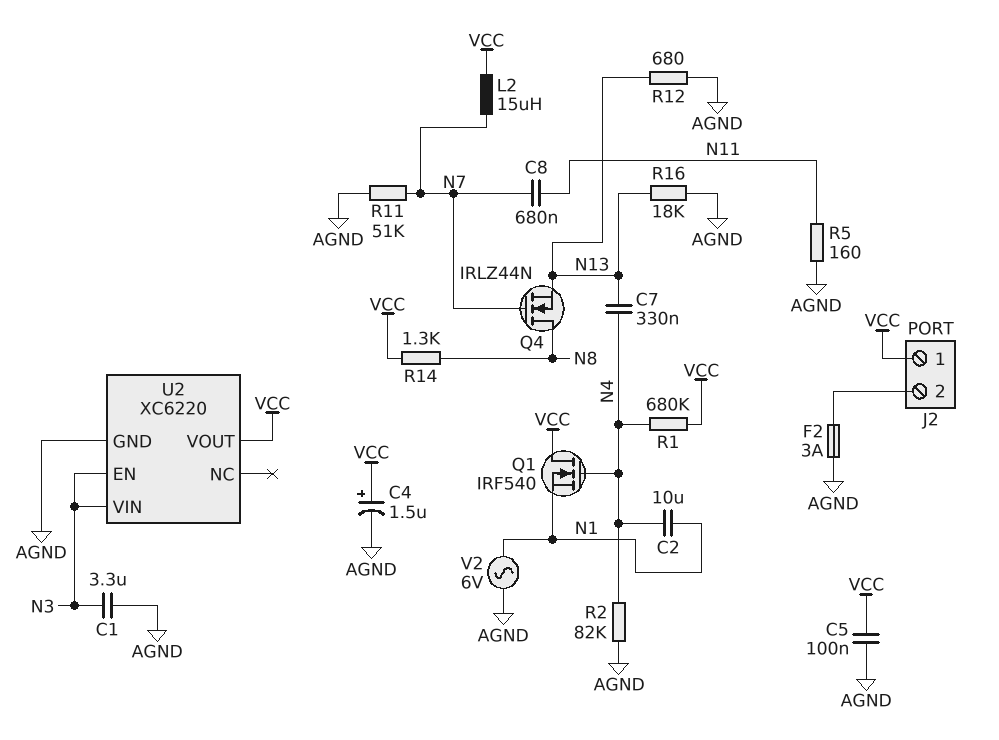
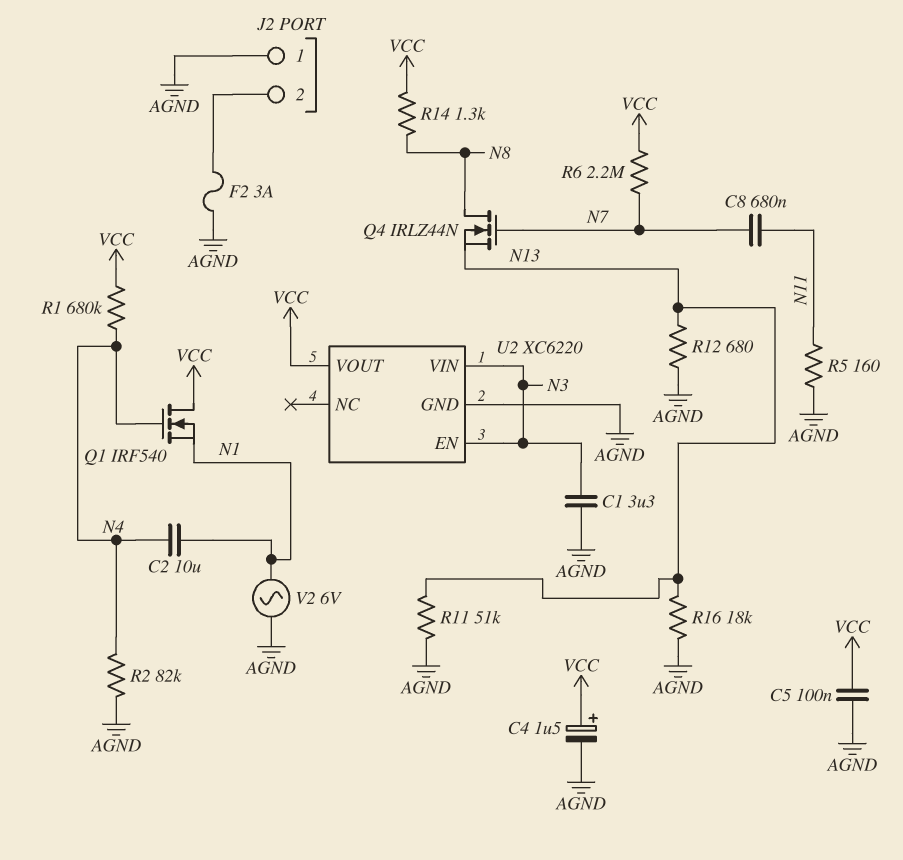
C7: 330nF (N4, N13) -> none
J2 pin 1: VCC -> AGND
L2: 15uH (N7, VCC) -> none
R6: none -> 2.2M (N7, VCC)
R11: 51k (AGND, N7) -> 51k (AGND, N13)

